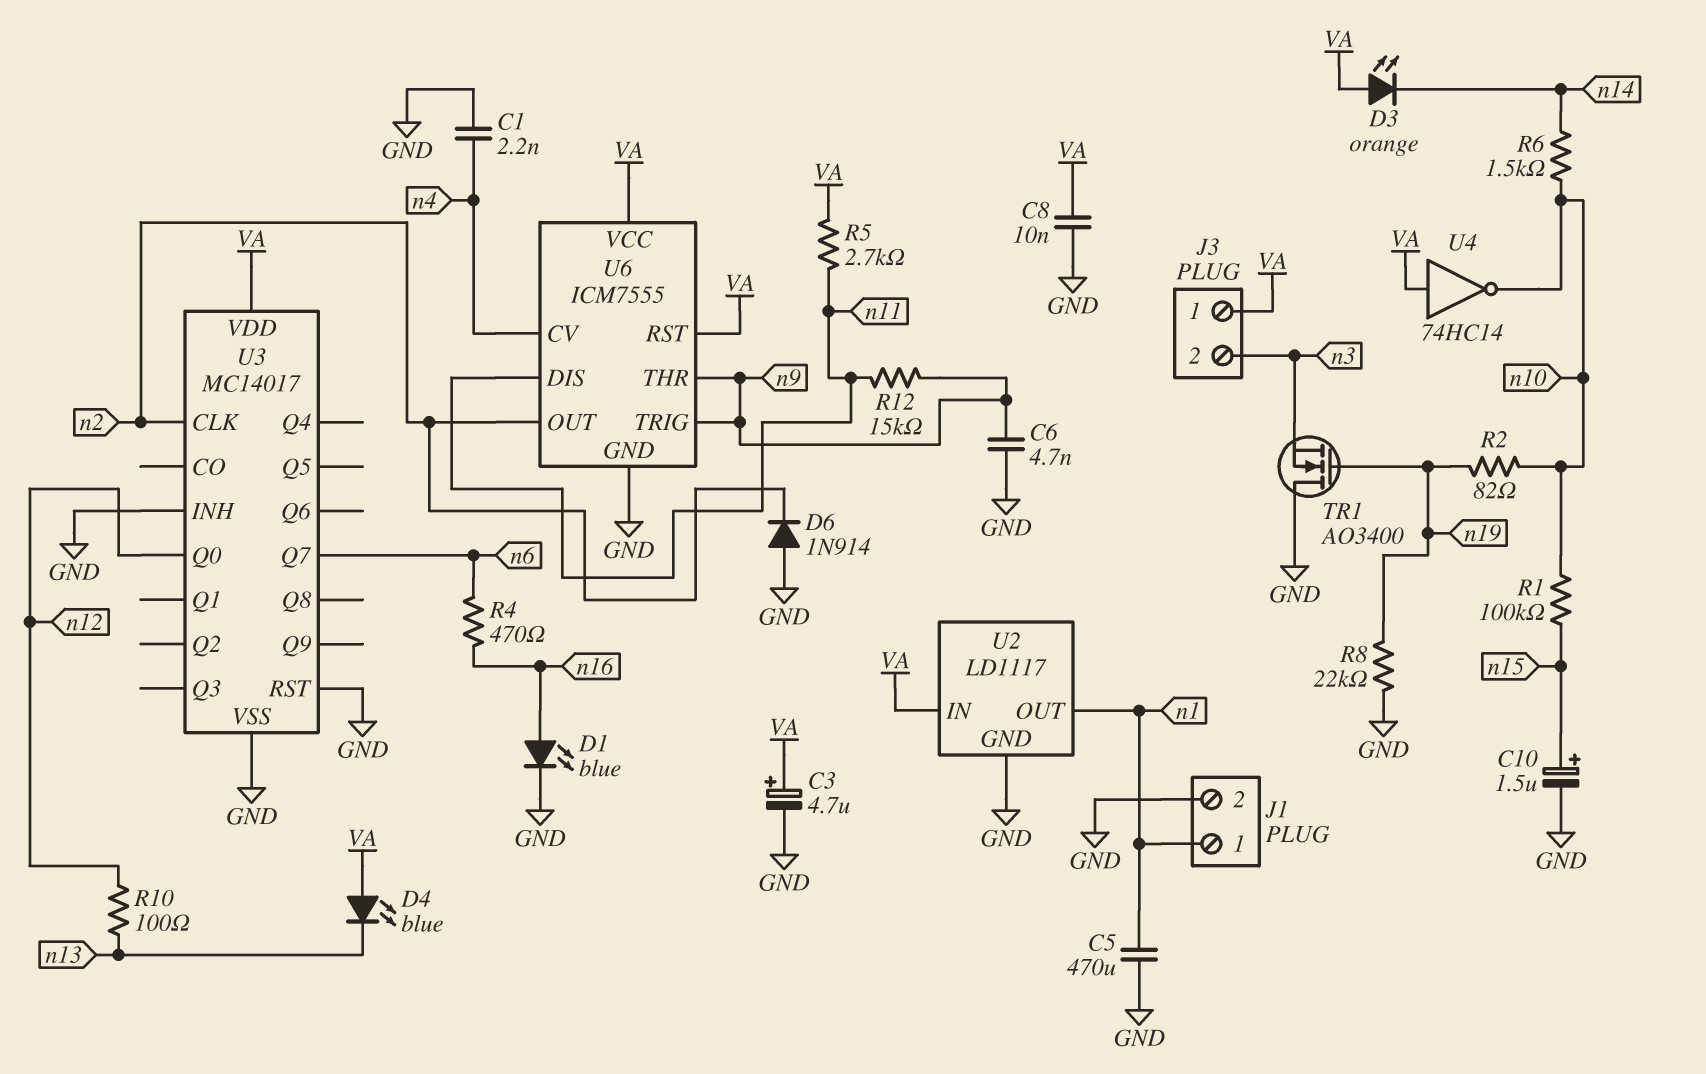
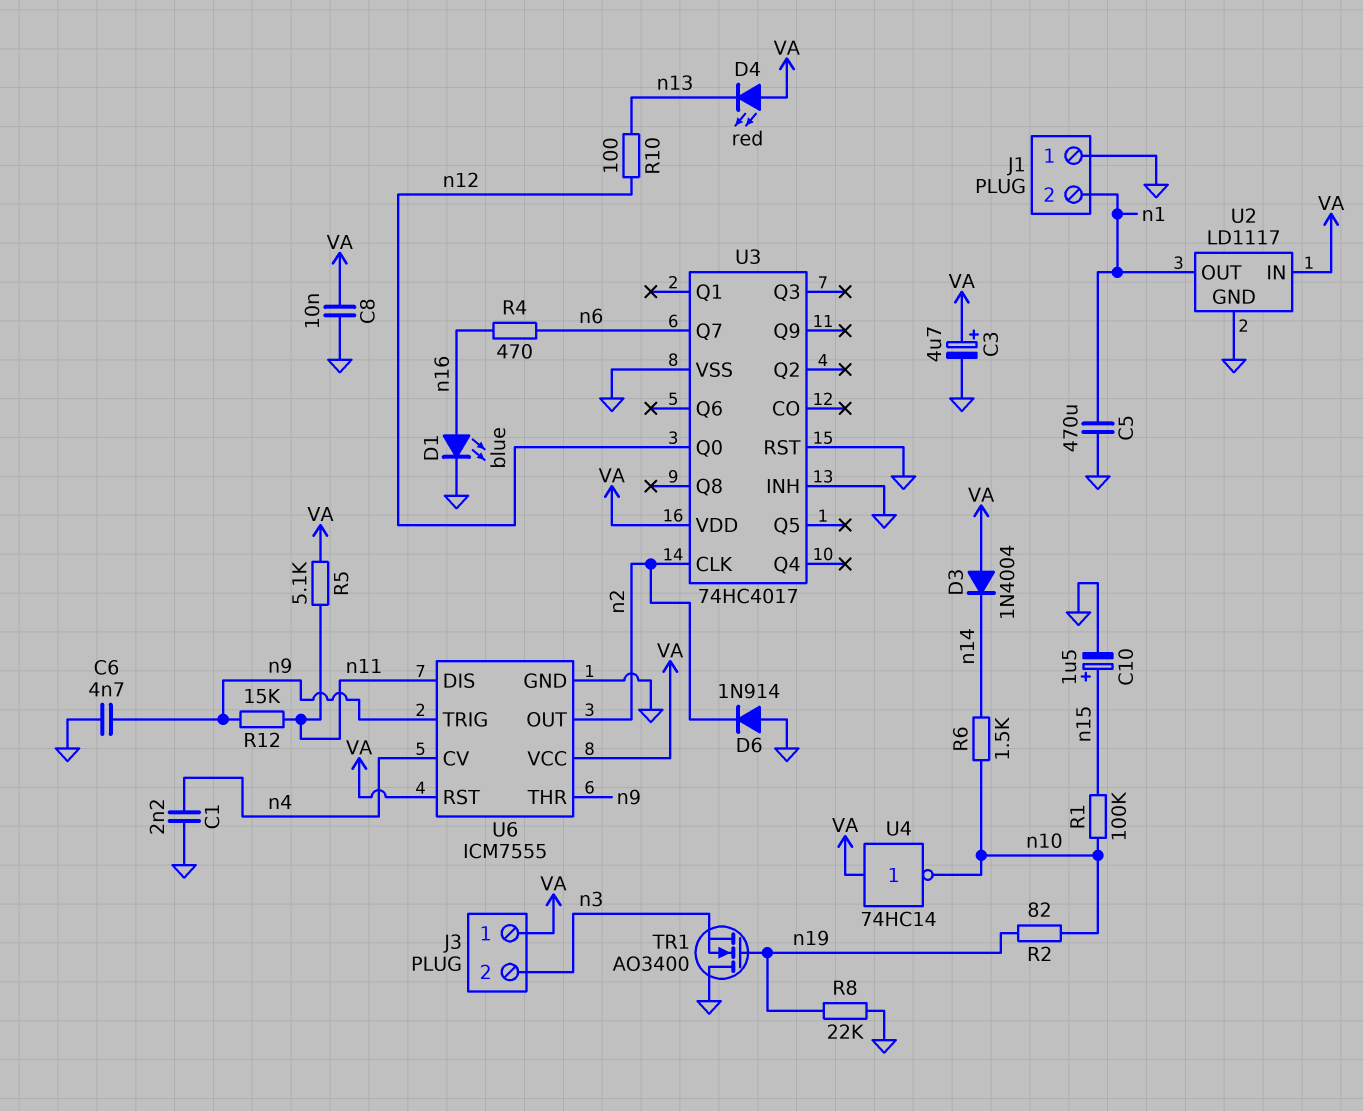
D3: LED orange (A VA, K n14) -> diode 1N4004 (A VA, K n14)
D4: LED blue (A VA, K n13) -> LED red (A VA, K n13)
J1 pin 1: n1 -> GND
J1 pin 2: GND -> n1
R5: 2.7k (VA, n11) -> 5.1k (VA, n11)
U3: MC14017 -> 74HC4017

